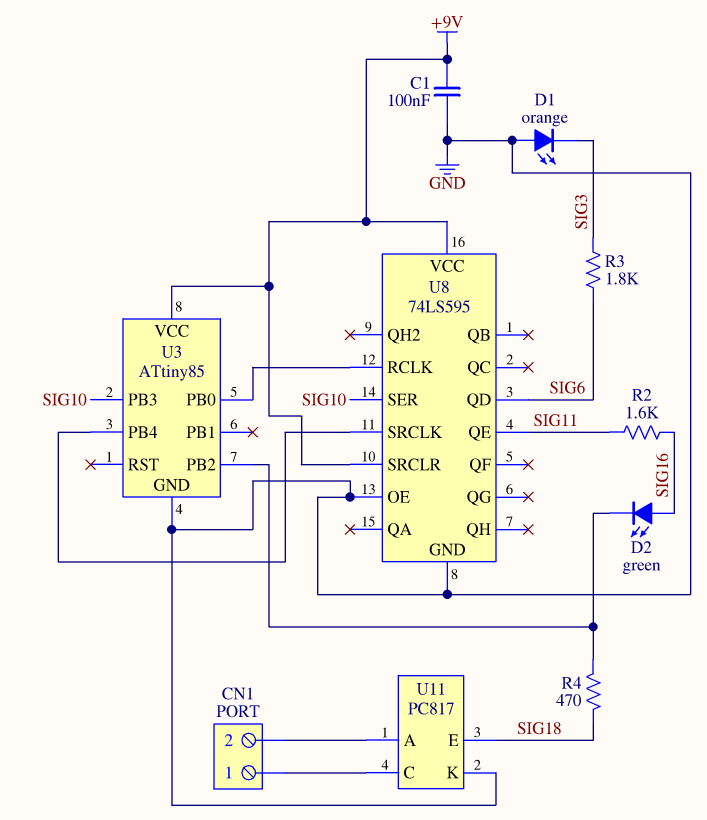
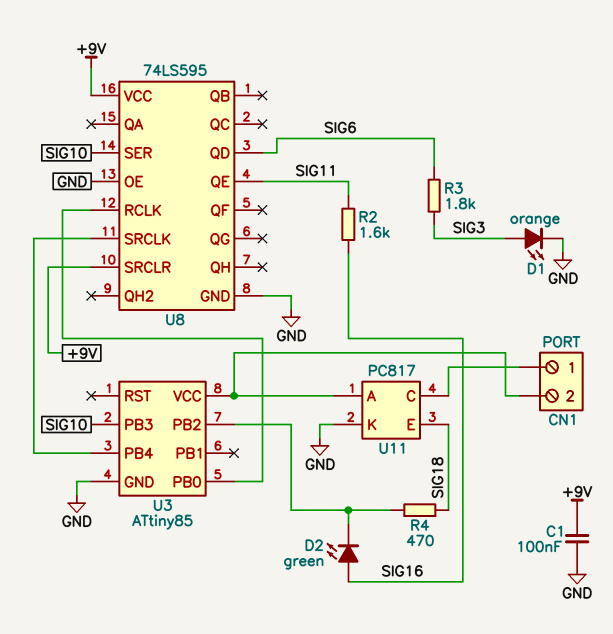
D1: LED orange (A GND, K SIG3) -> LED orange (A SIG3, K GND)
U3 pin VCC: +9V -> CN1/2

